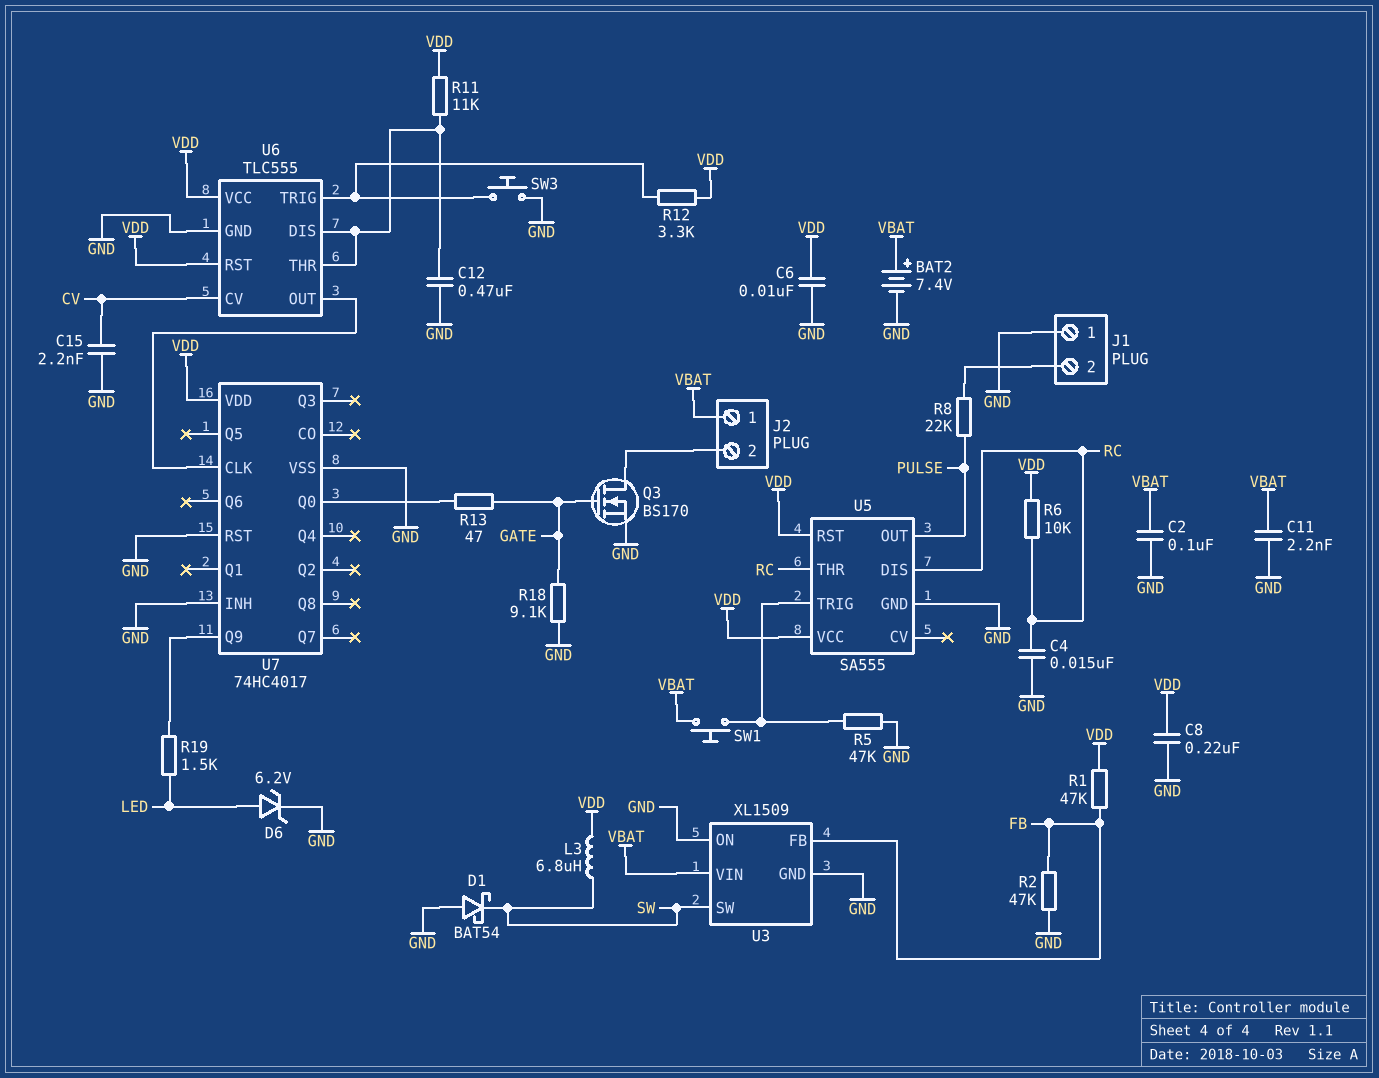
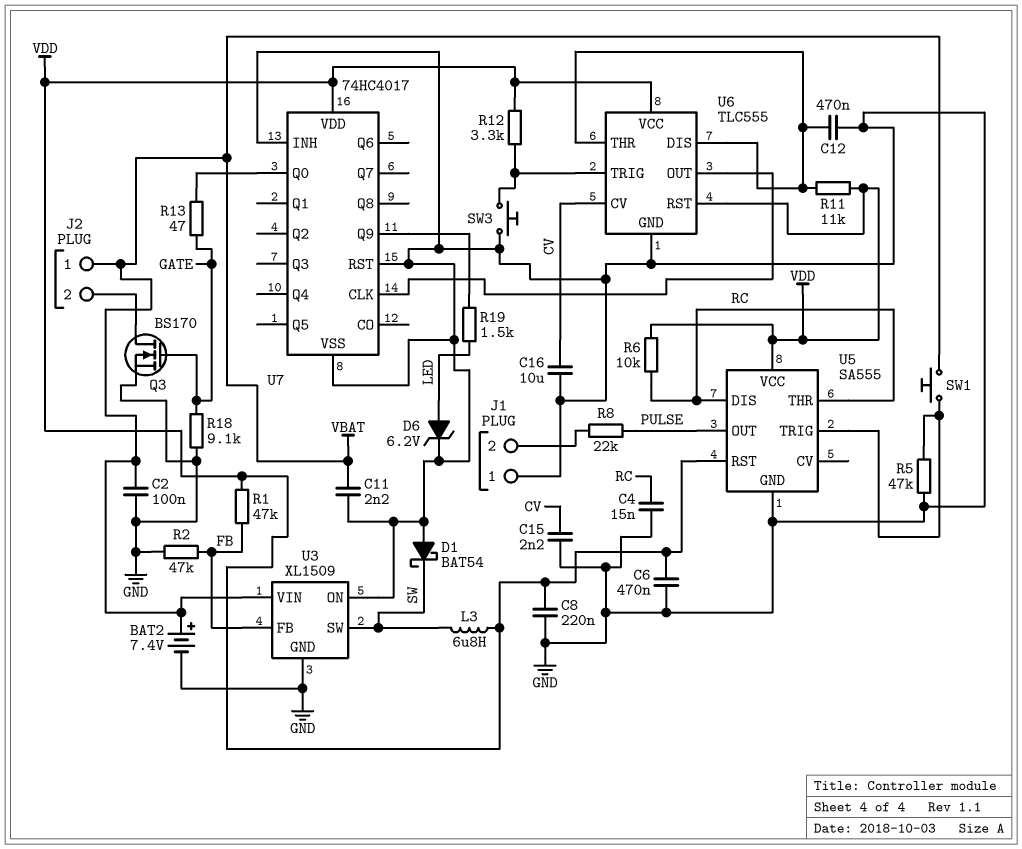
C6: 10nF (GND, VDD) -> 470nF (GND, VDD)
C16: none -> 10uF (CV, GND)

